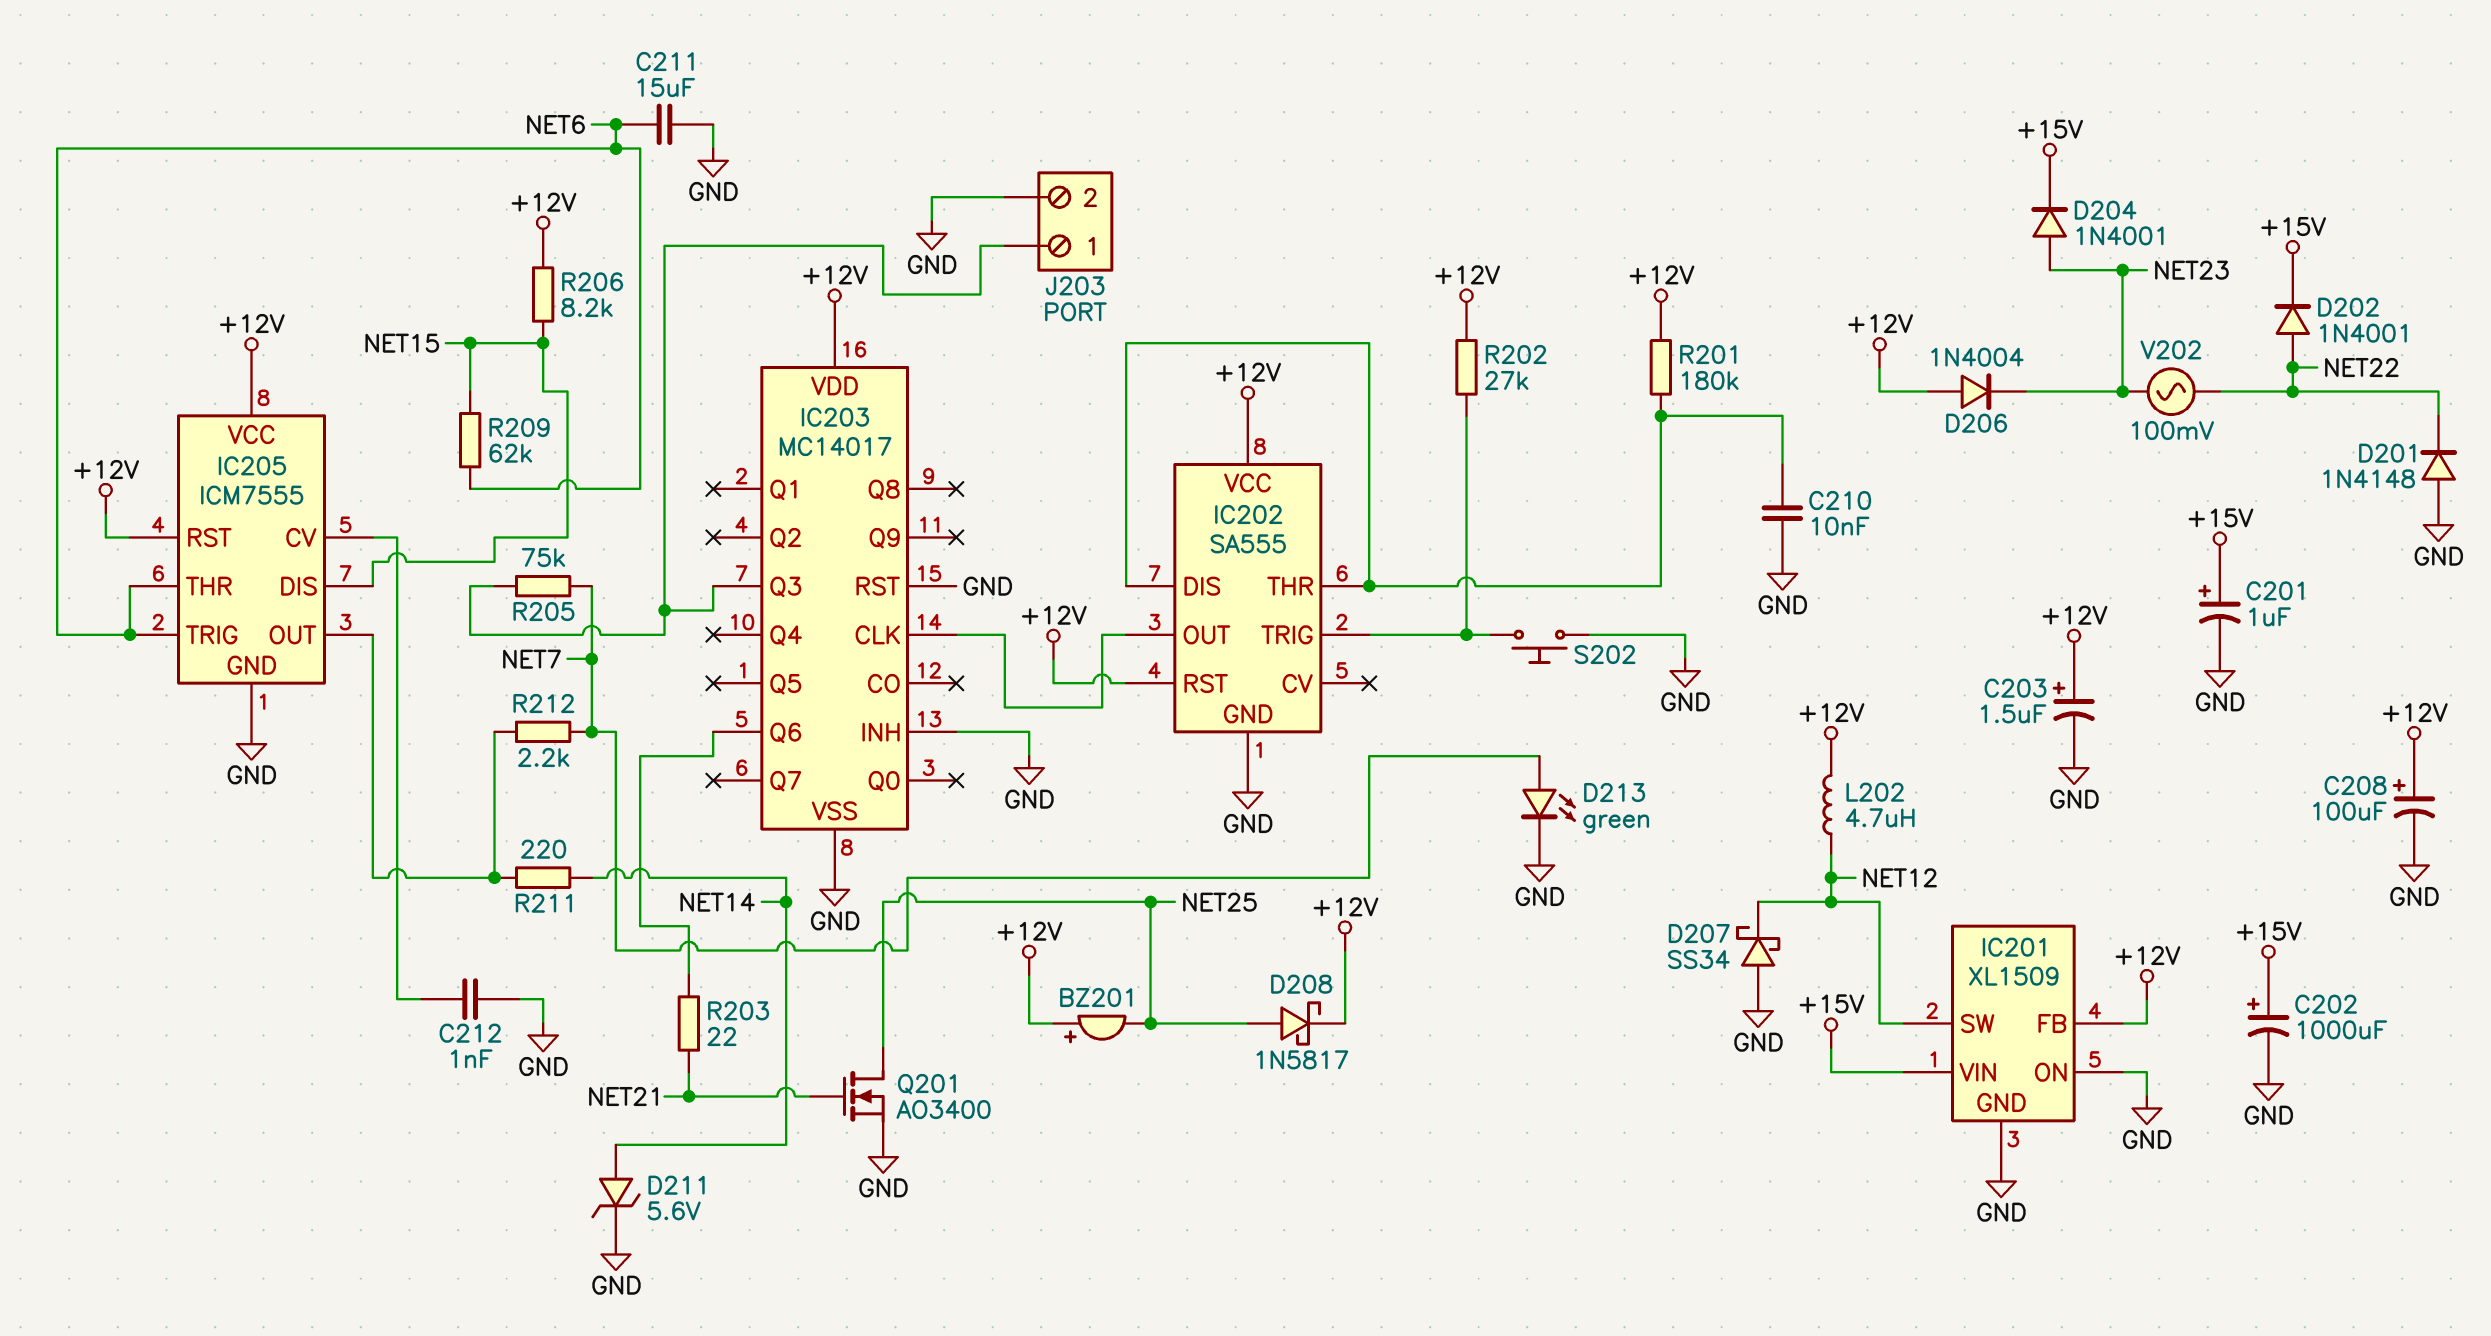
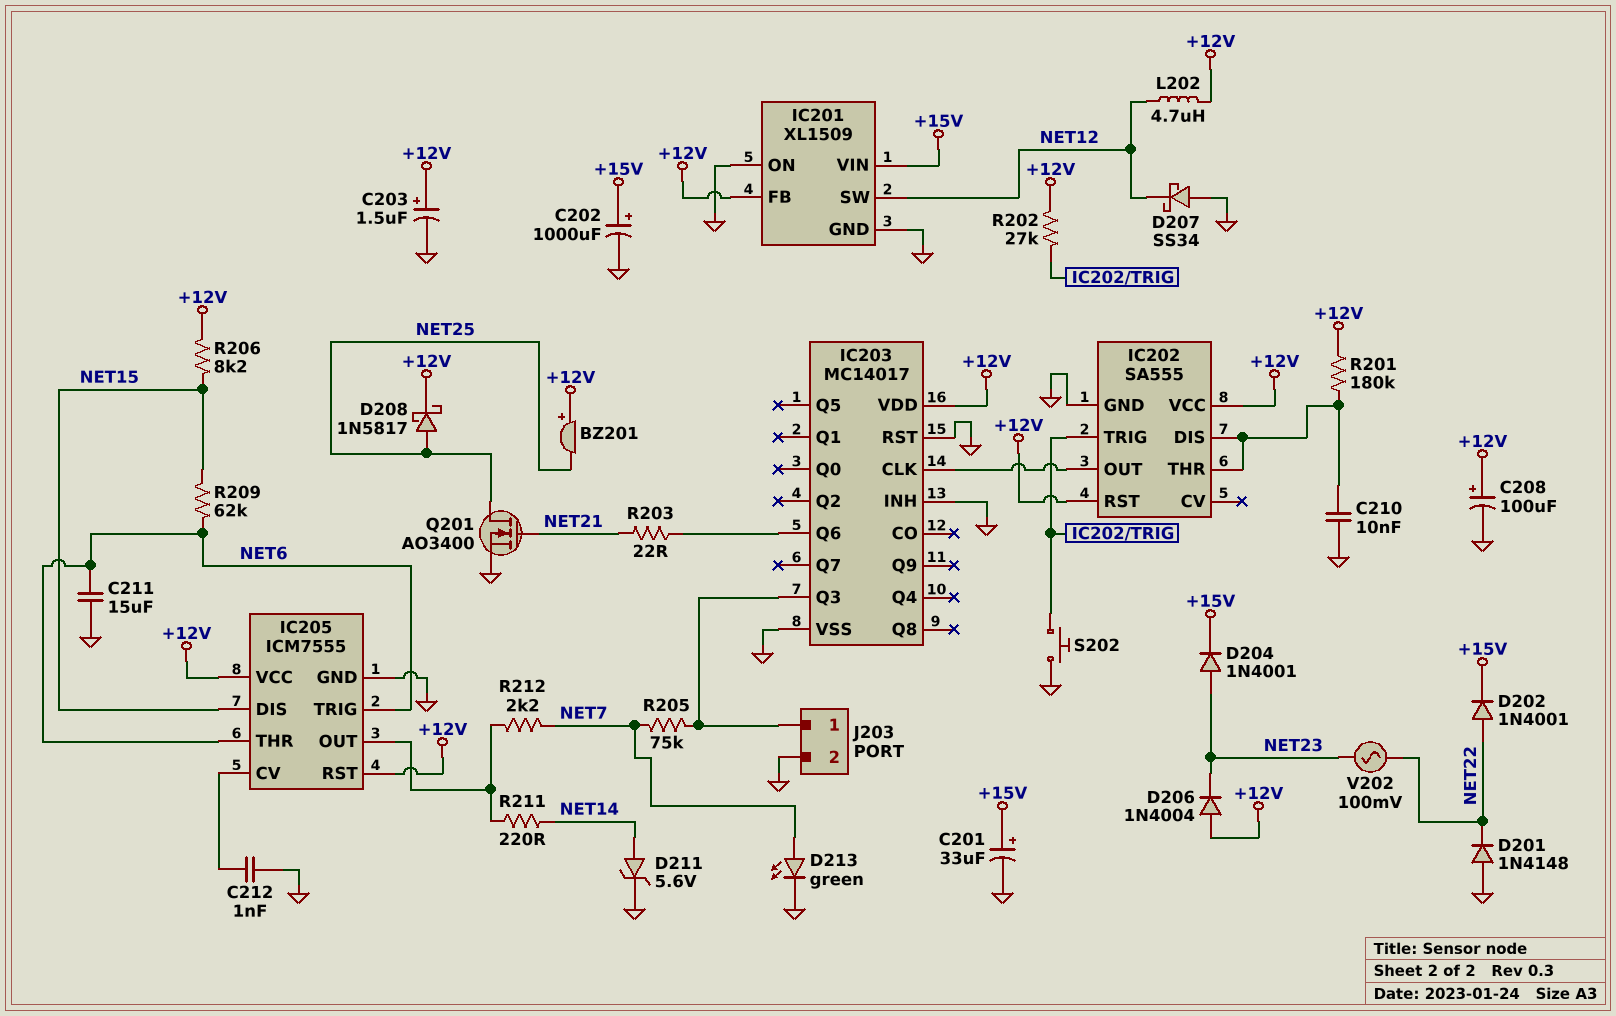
C201: 1uF (plus +15V, minus GND) -> 33uF (plus +15V, minus GND)

